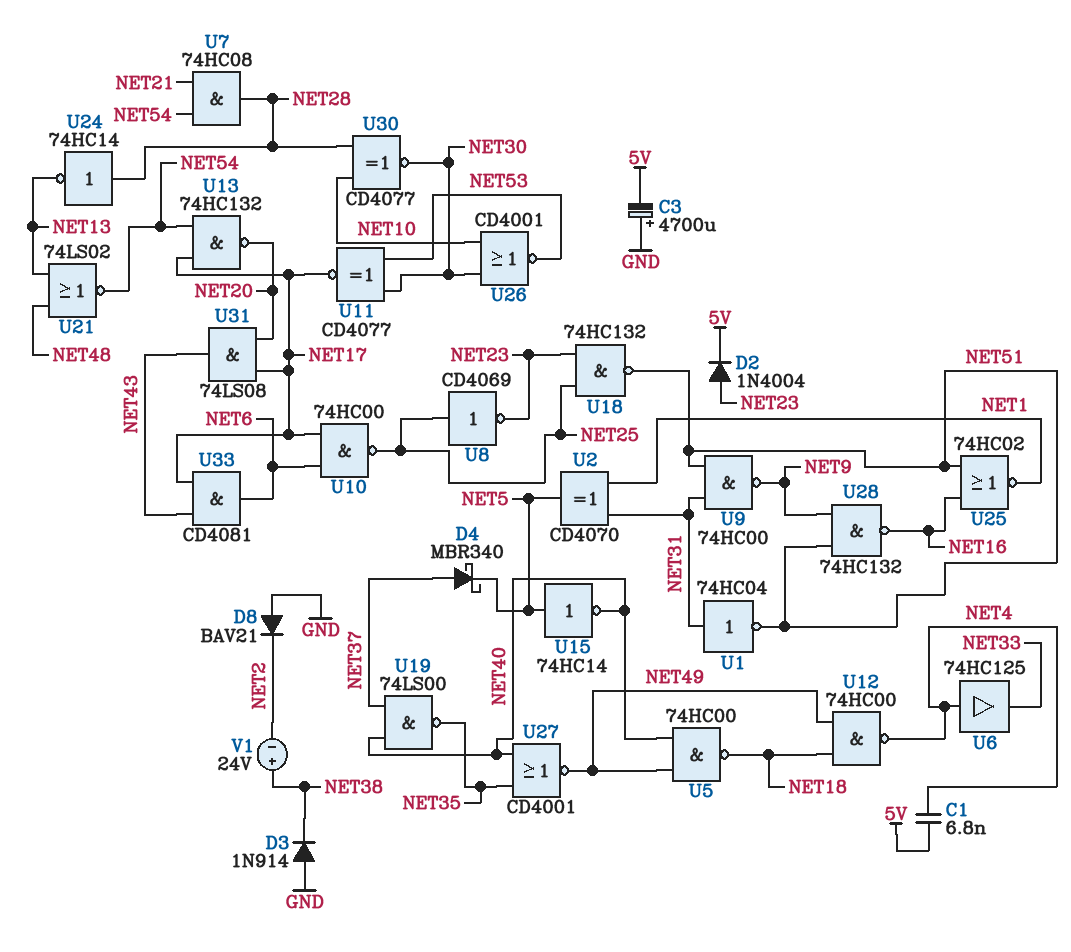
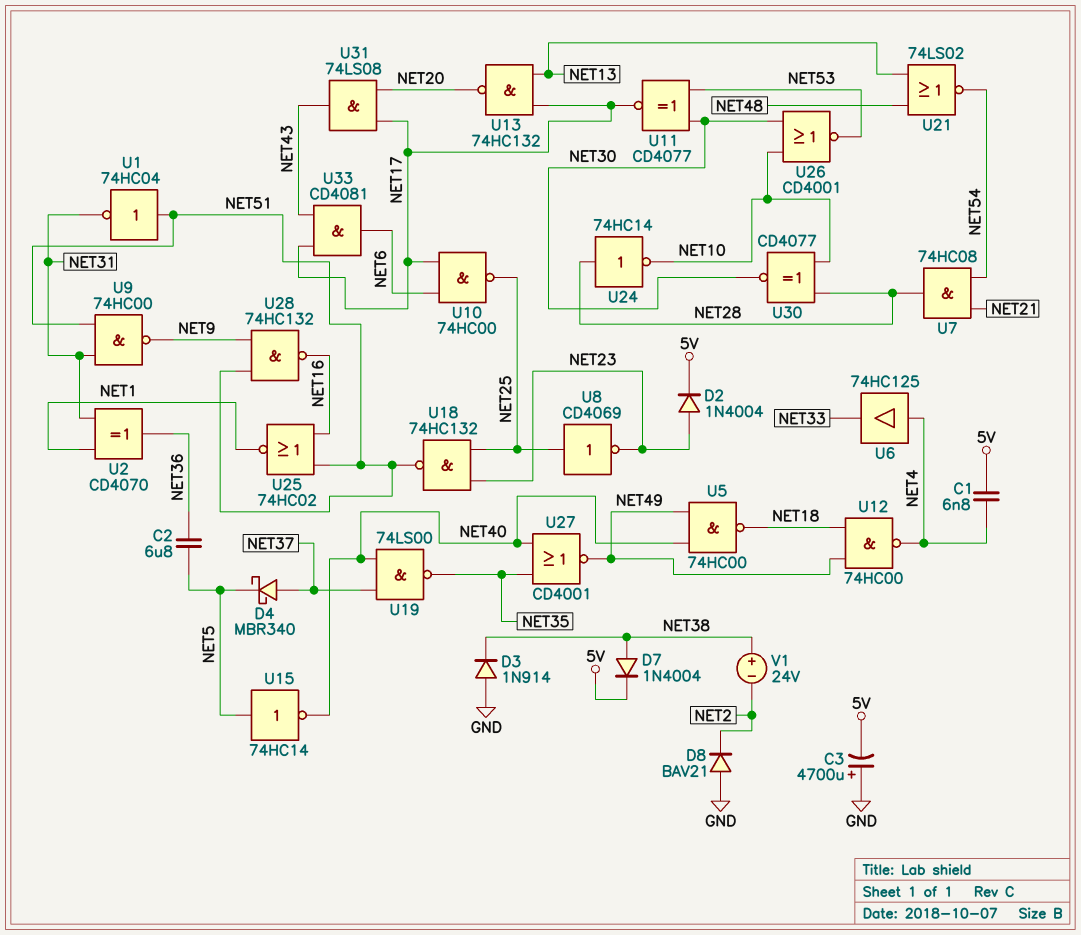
C2: none -> 6.8uF (NET5, NET36)
D7: none -> diode 1N4004 (A NET38, K 5V)
U1: NOT 74HC04 (in NET31, out NET51) -> NOT 74HC04 (in NET51, out NET31)
U2: XOR CD4070 (in NET1, in NET31, out NET5) -> XOR CD4070 (in NET1, in NET31, out NET36)
U13: NAND 74HC132 (in NET17, in NET54, out NET20) -> NAND 74HC132 (in NET13, in NET17, out NET20)
U24: NOT 74HC14 (in NET28, out NET13) -> NOT 74HC14 (in NET28, out NET10)

